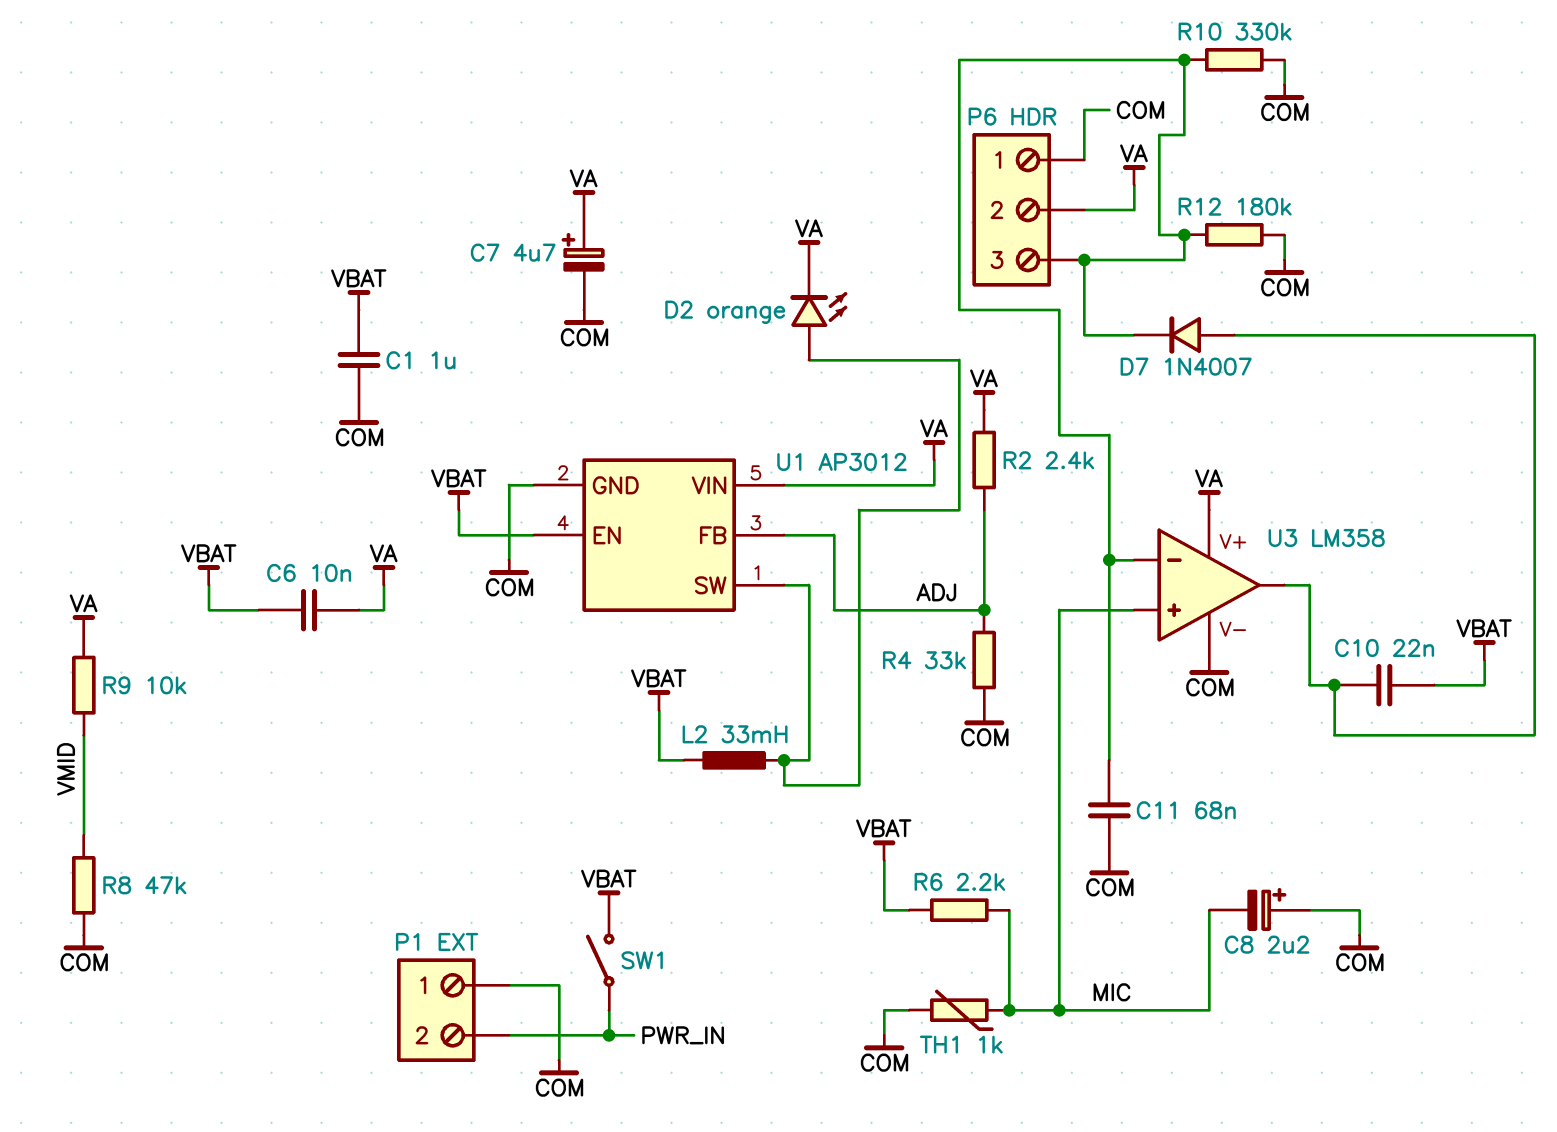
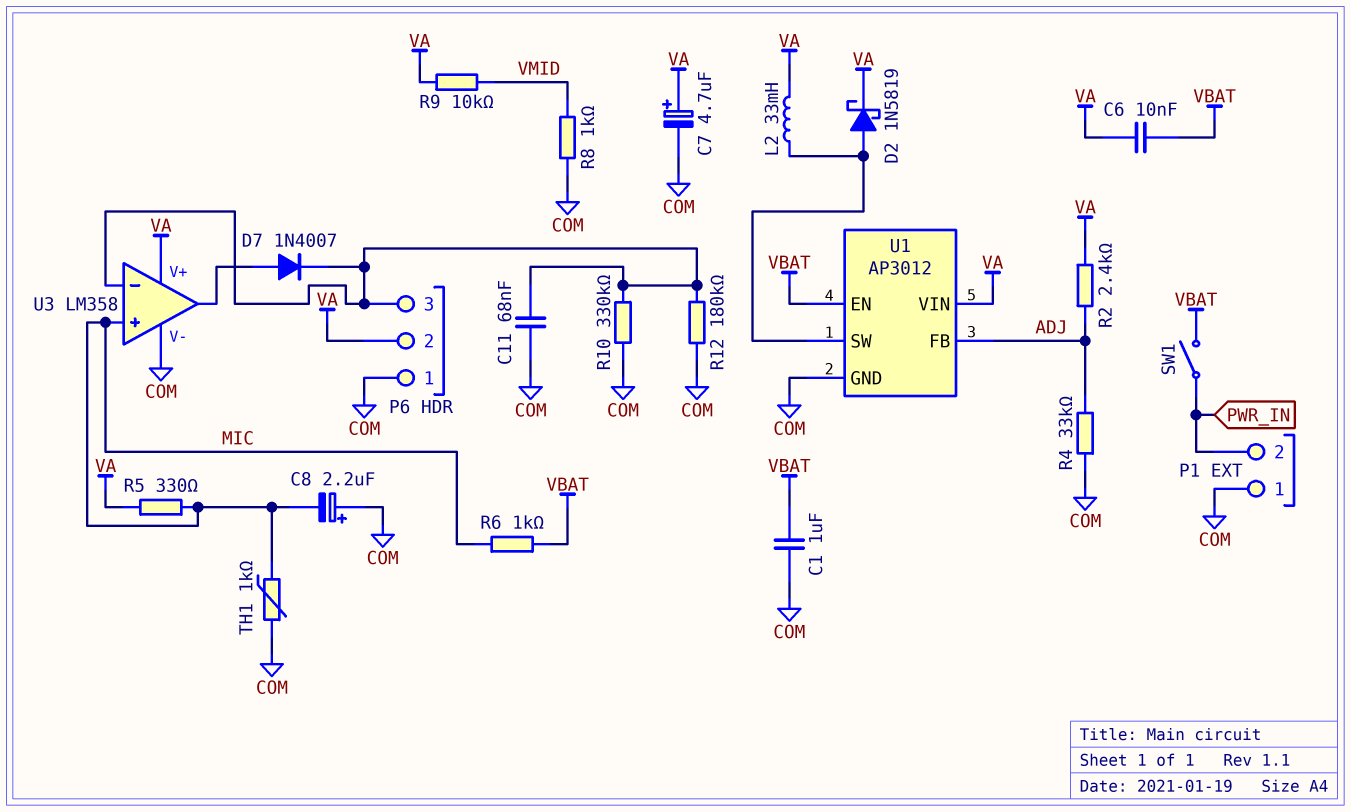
C10: 22nF (U3/out, VBAT) -> none
D2: LED orange (A U1/SW, K VA) -> schottky 1N5819 (A U1/SW, K VA)
L2: 33mH (U1/SW, VBAT) -> 33mH (U1/SW, VA)
R5: none -> 330 (MIC, VA)
R6: 2.2k (MIC, VBAT) -> 1k (MIC, VBAT)
R8: 47k (COM, VMID) -> 1k (COM, VMID)

